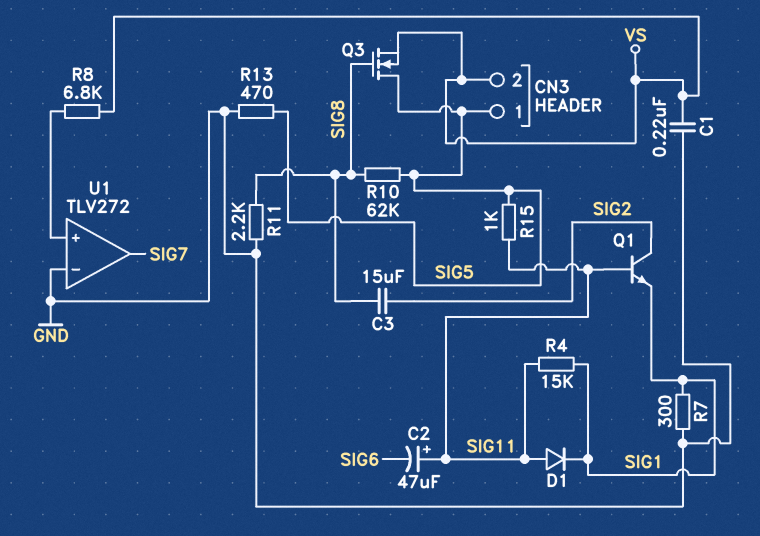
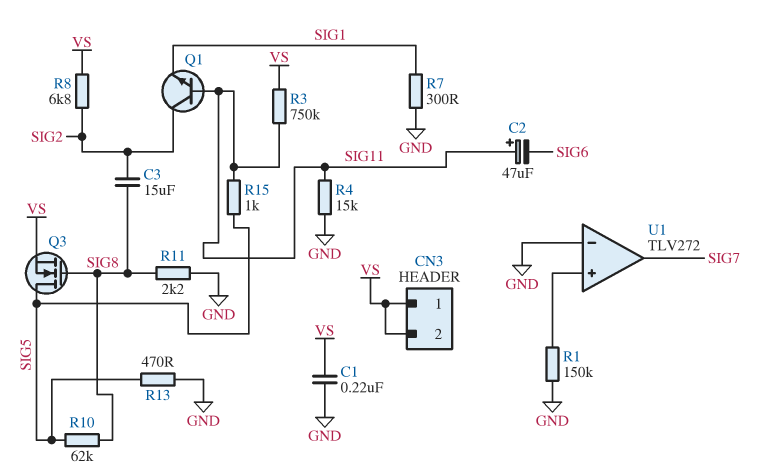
CN3 pin 1: SIG5 -> VS
D1: diode (A SIG11, K SIG1) -> none
R1: none -> 150k (GND, U1/in+)
R3: none -> 750k (SIG11, VS)
R4: 15k (SIG1, SIG11) -> 15k (GND, SIG11)
R8: 6.8k (U1/in+, VS) -> 6.8k (SIG2, VS)

